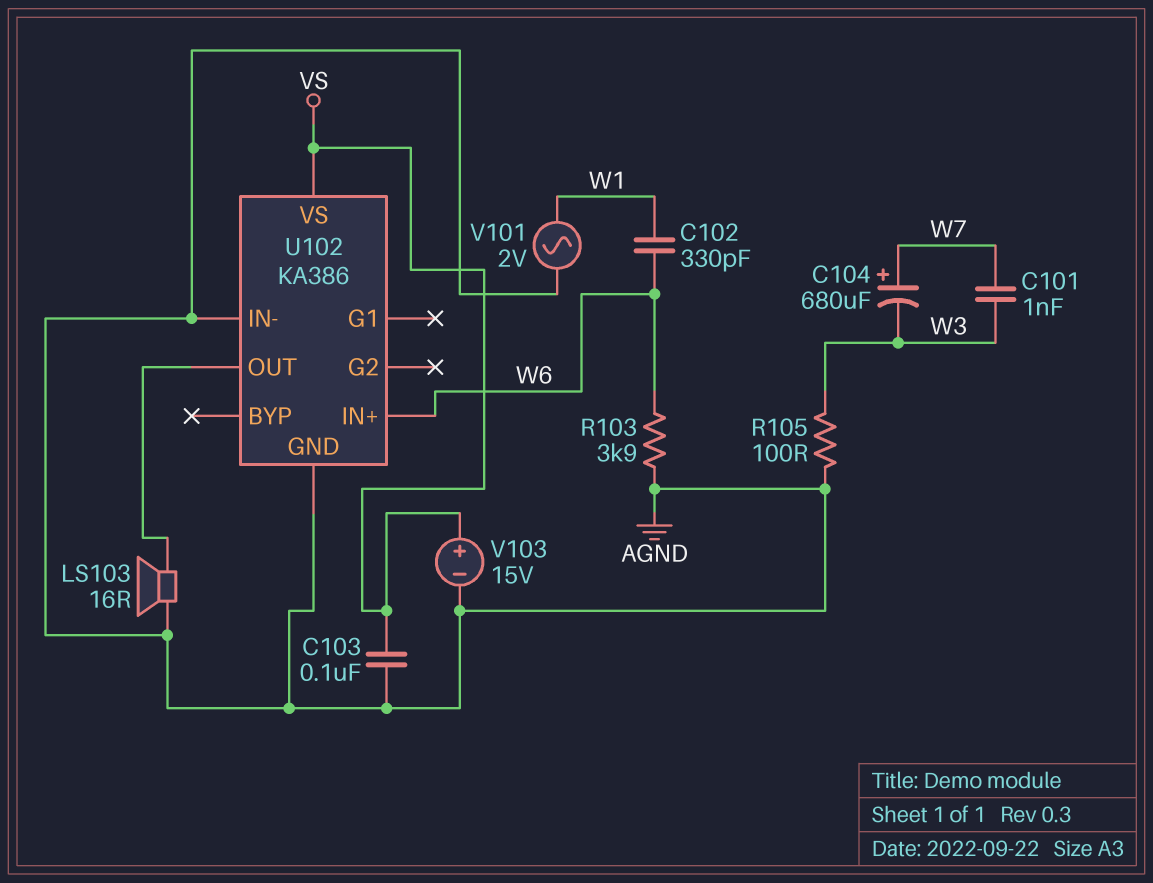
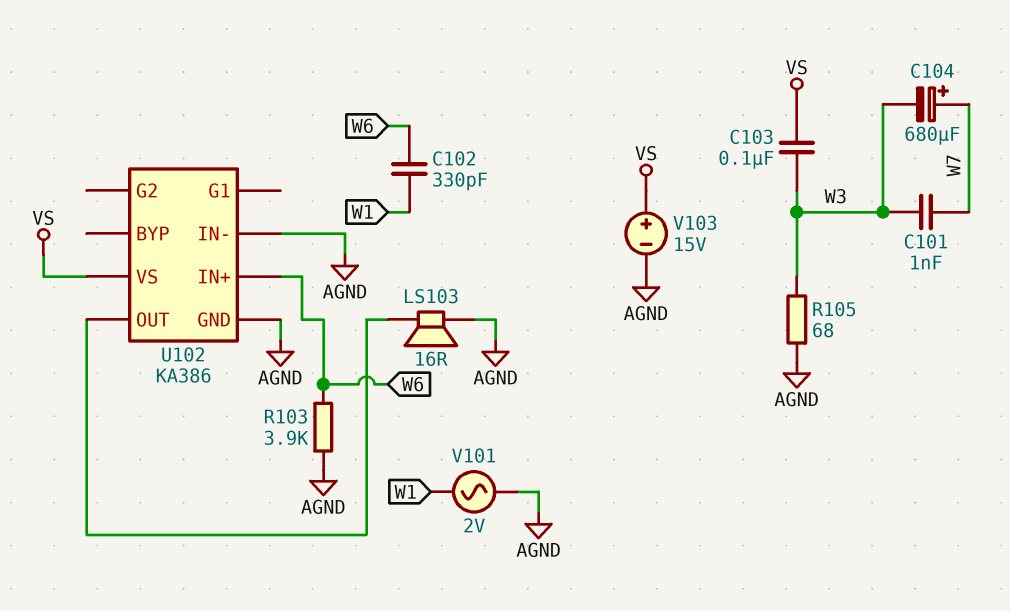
C103: 100nF (AGND, VS) -> 100nF (VS, W3)
R105: 100 (AGND, W3) -> 68 (AGND, W3)

